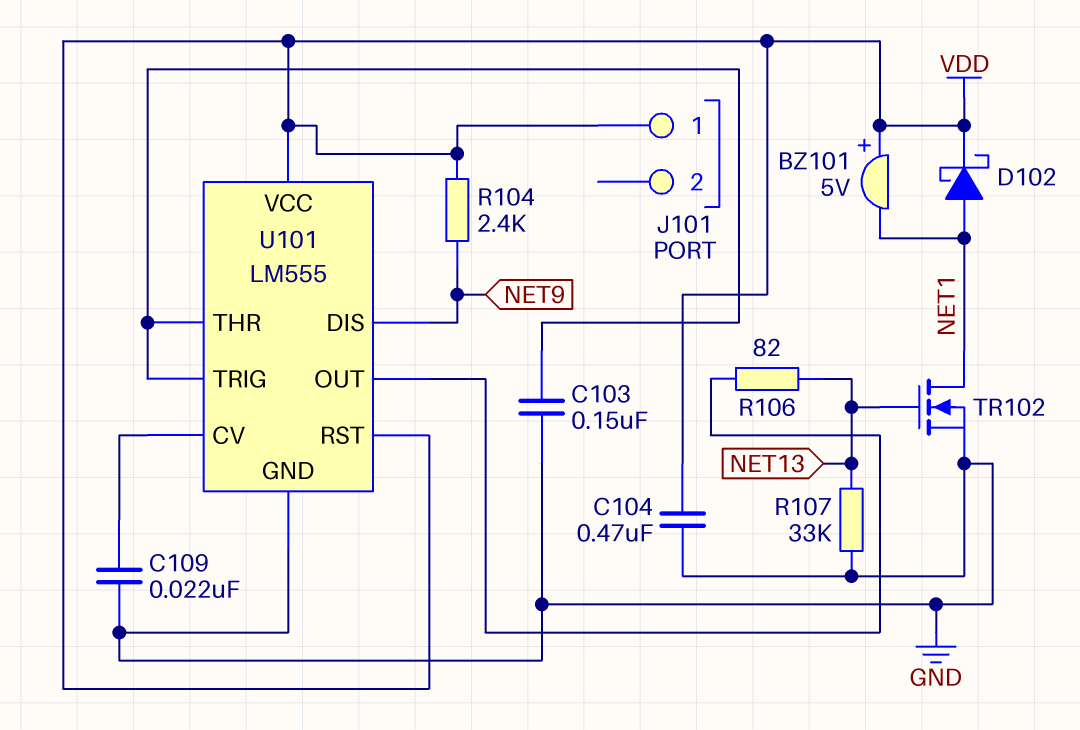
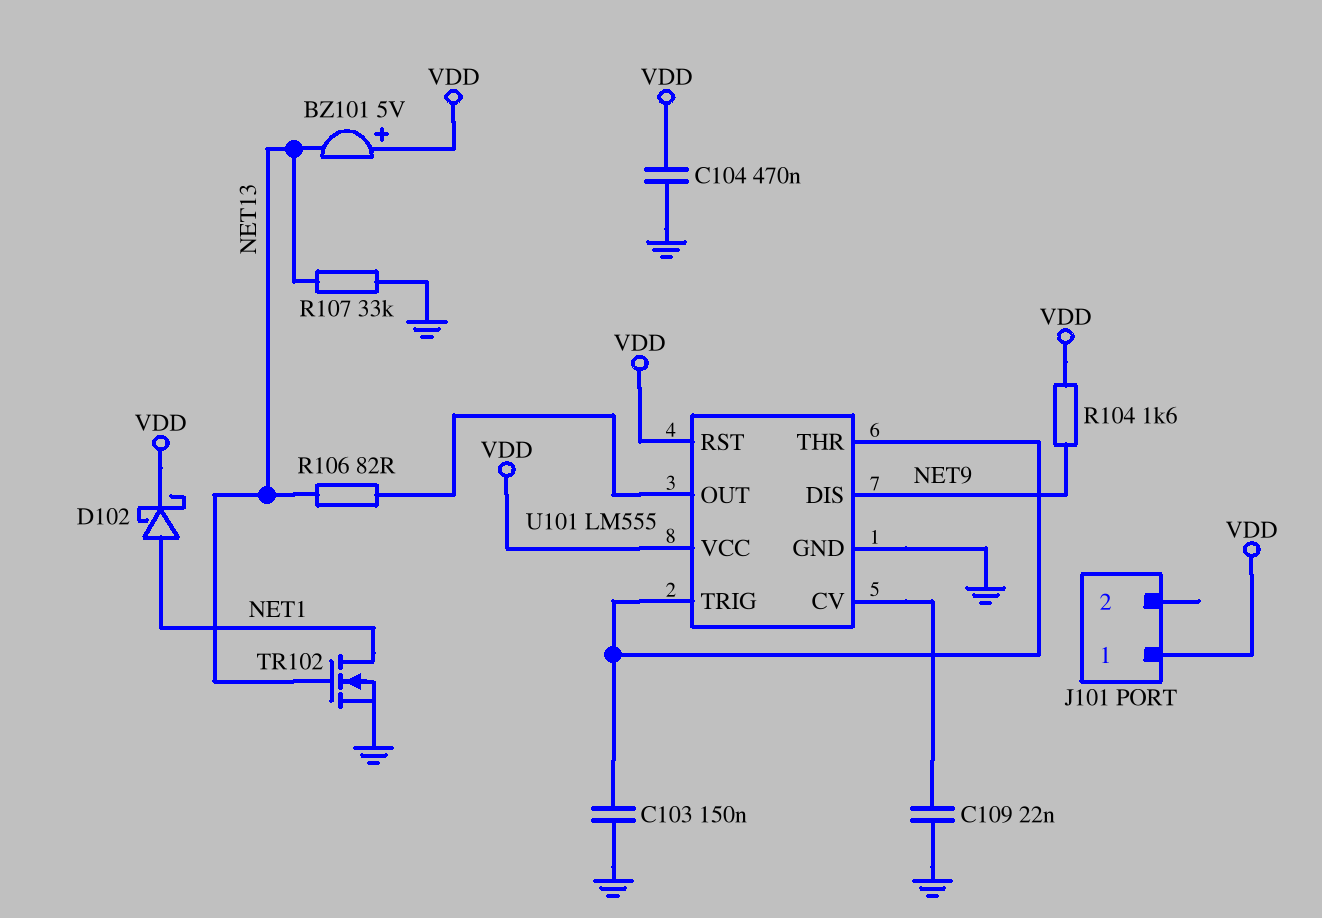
BZ101: buzzer 5V (plus VDD, minus NET1) -> buzzer 5V (plus VDD, minus NET13)
R104: 2.4k (NET9, VDD) -> 1.6k (NET9, VDD)

